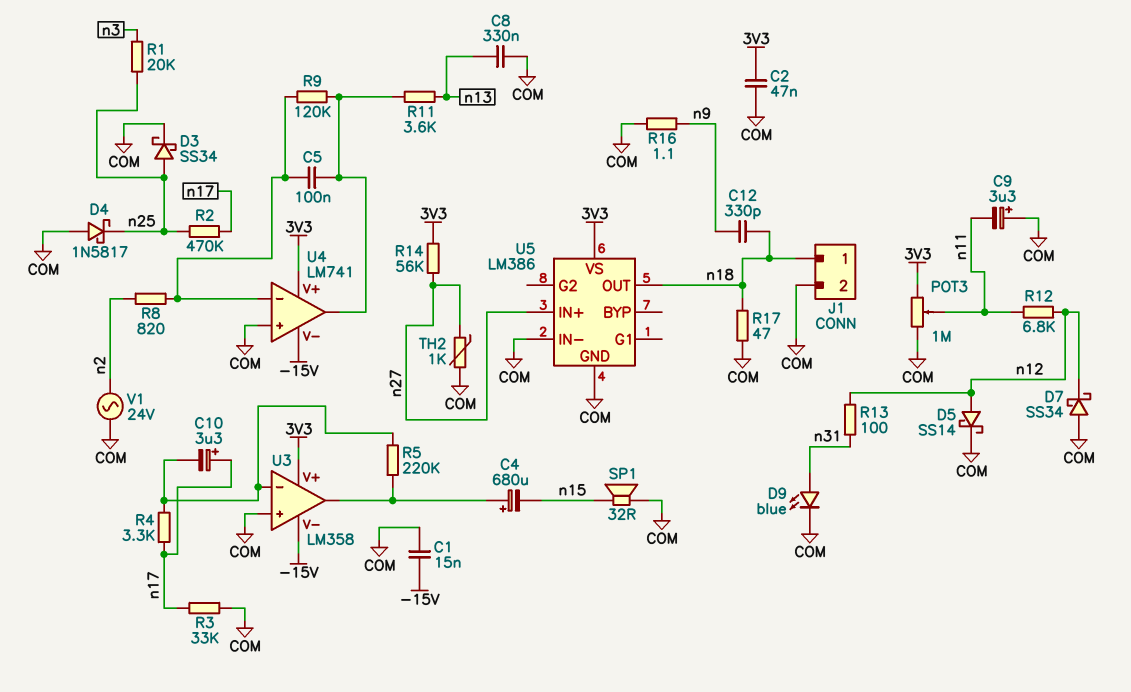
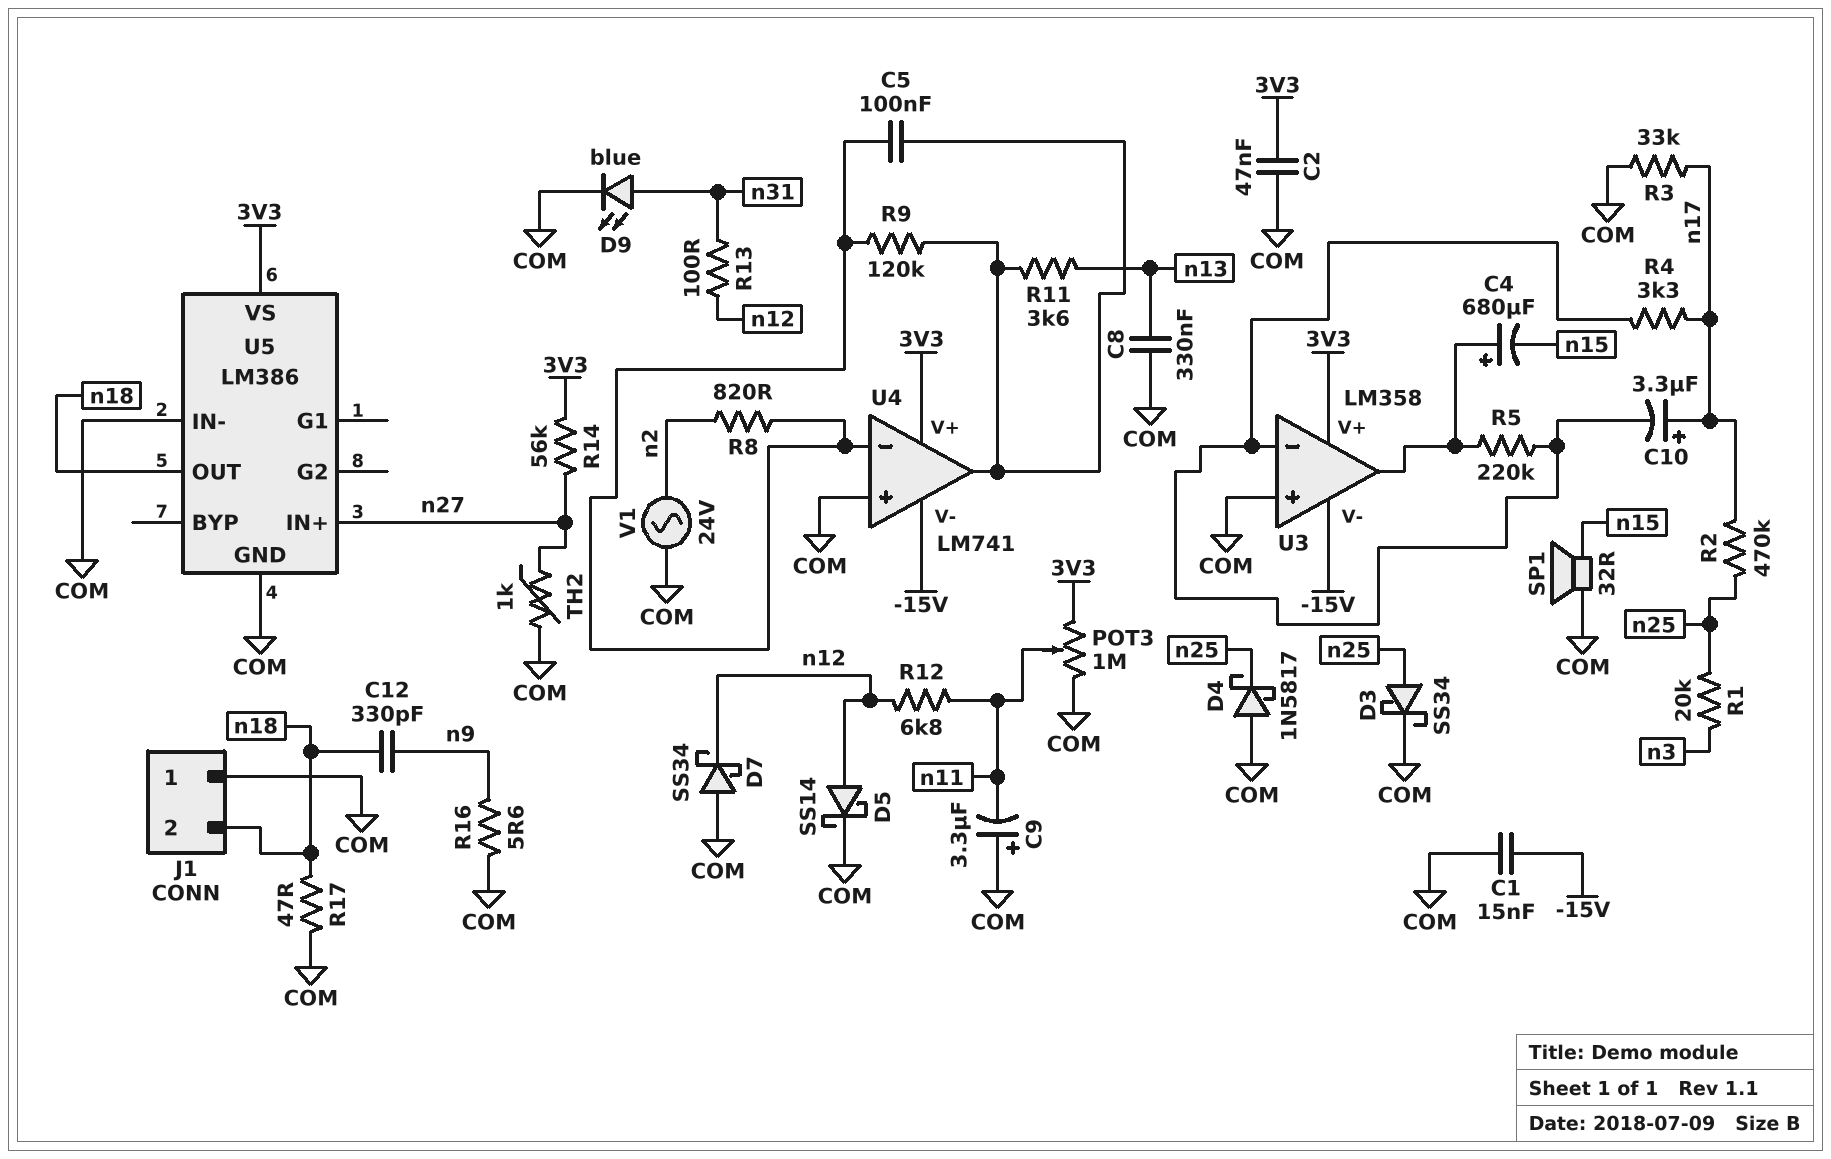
J1 pin 1: n18 -> COM
J1 pin 2: COM -> n18
R16: 1.1 (COM, n9) -> 5.6 (COM, n9)

